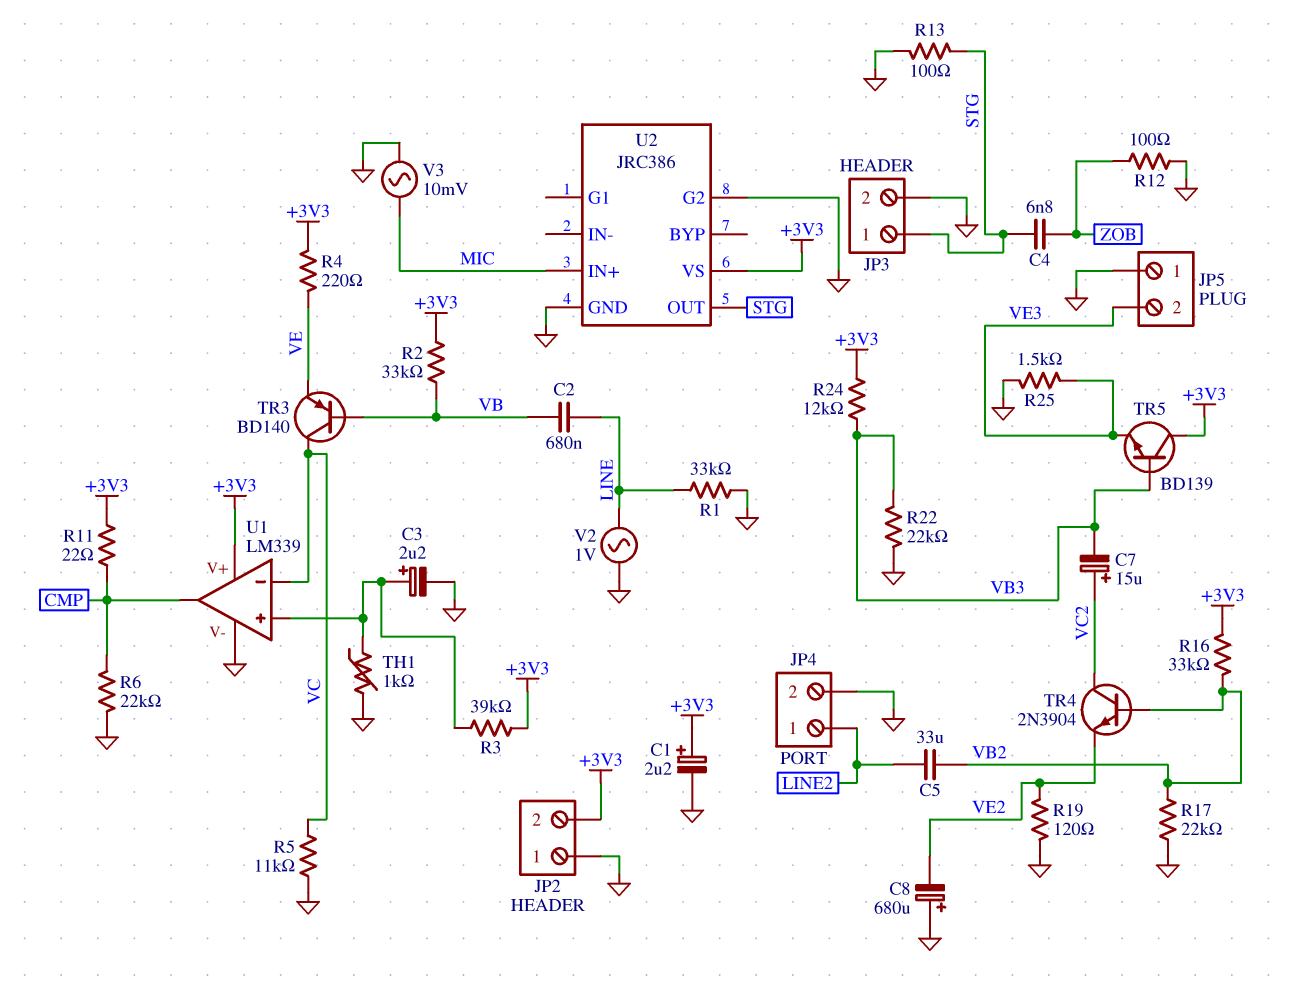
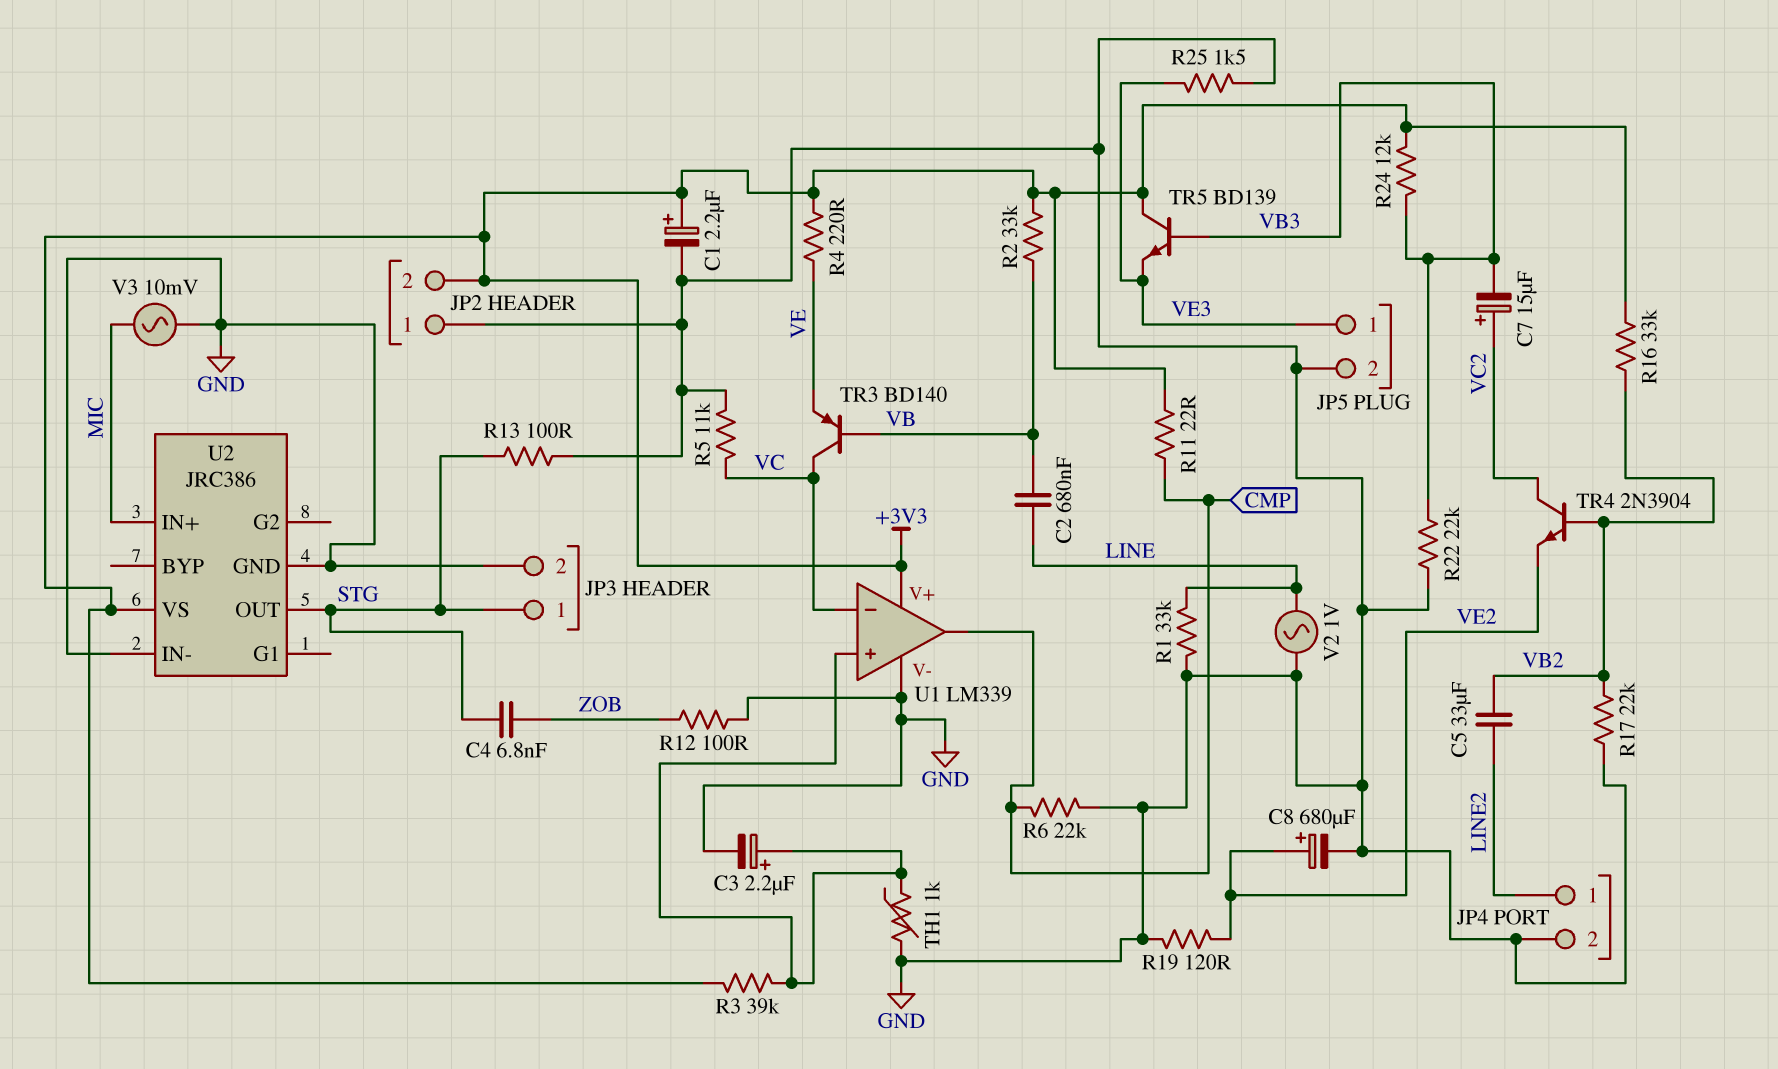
C8: 680uF (plus GND, minus VE2) -> 680uF (plus VE2, minus GND)
JP5 pin 1: GND -> VE3
JP5 pin 2: VE3 -> GND
U2 pin G2: GND -> none
U2 pin IN-: none -> GND

